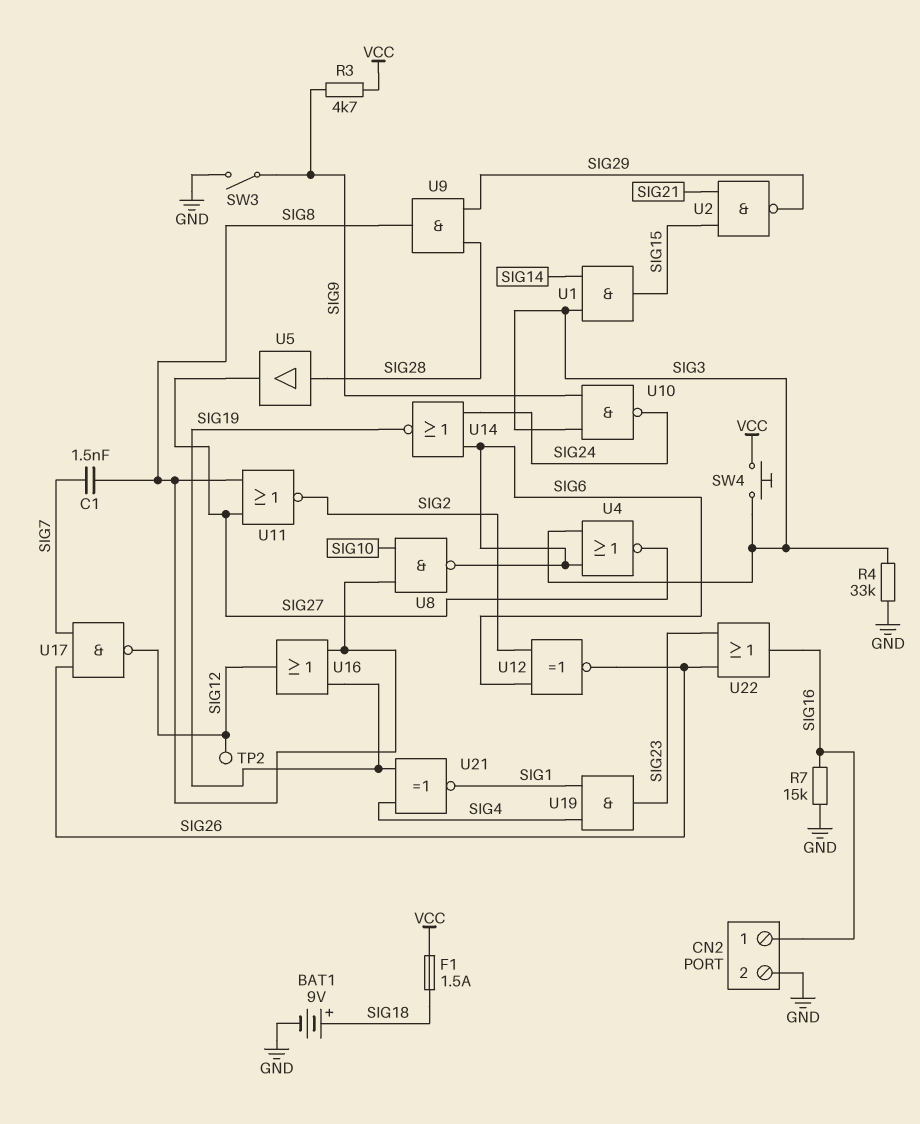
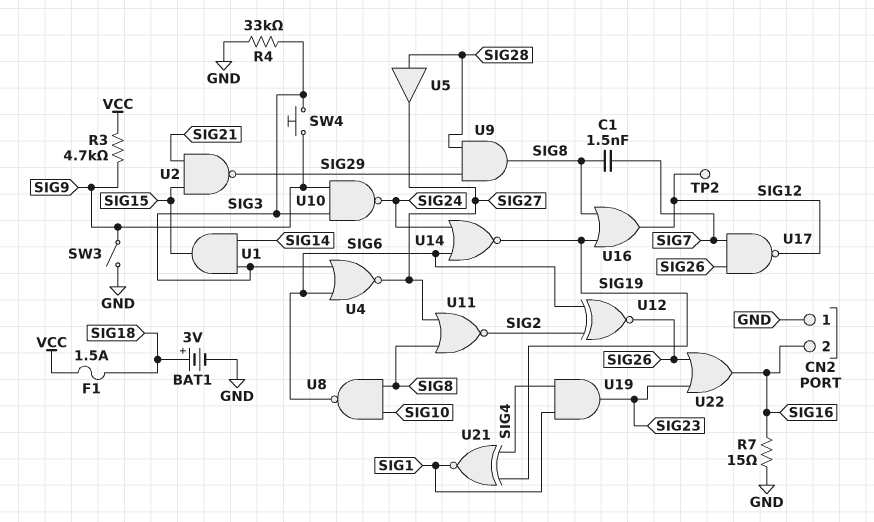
BAT1: 9V (plus SIG18, minus GND) -> 3V (plus SIG18, minus GND)
CN2 pin 1: SIG16 -> GND
CN2 pin 2: GND -> SIG16
R7: 15k (GND, SIG16) -> 15 (GND, SIG16)
SW4: button (SIG3, VCC) -> button (SIG3, SIG9)

